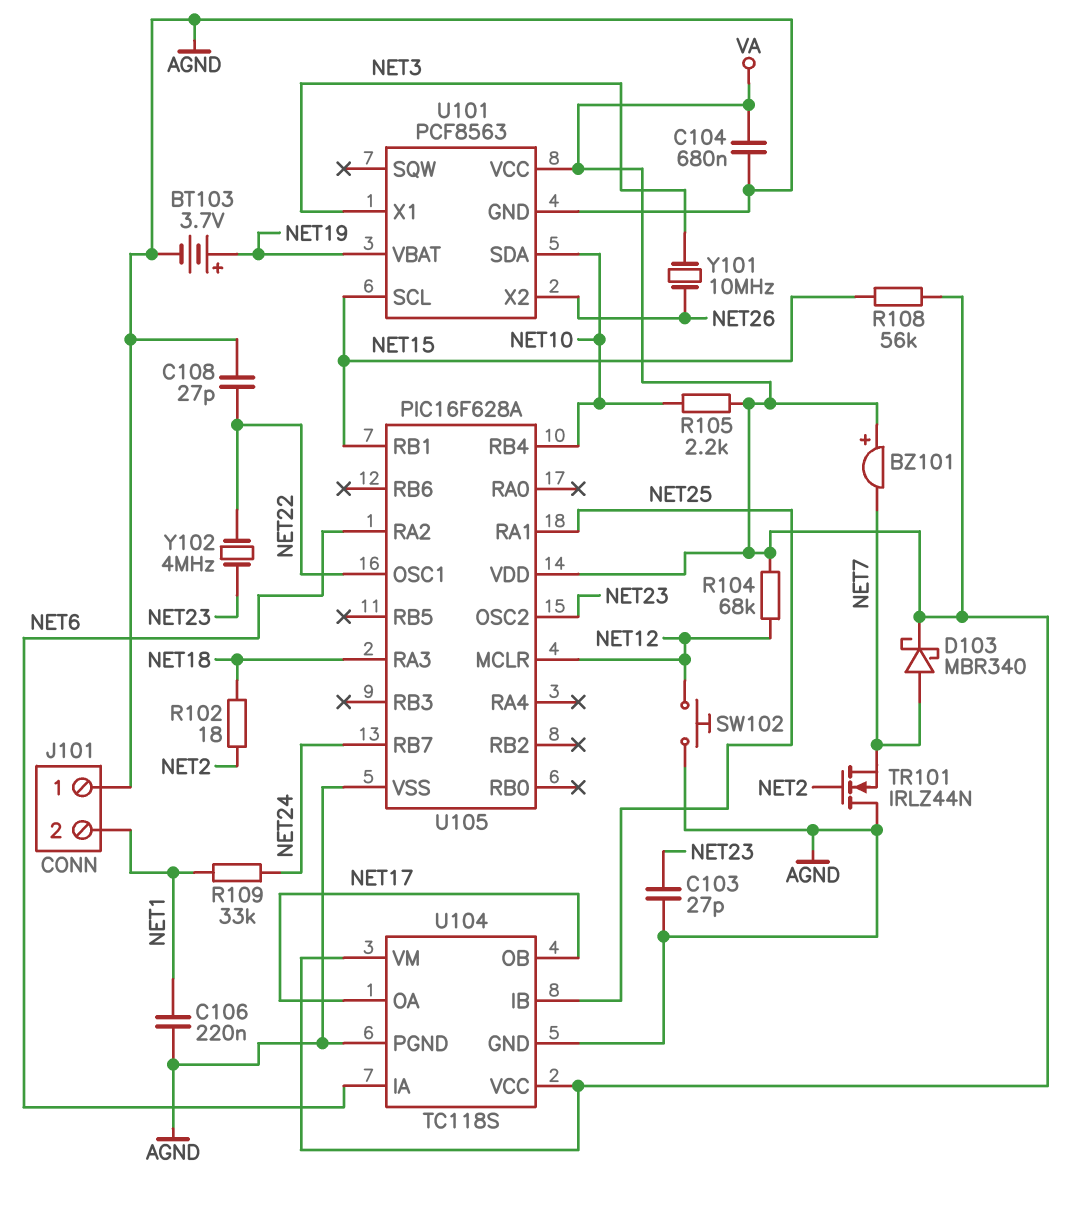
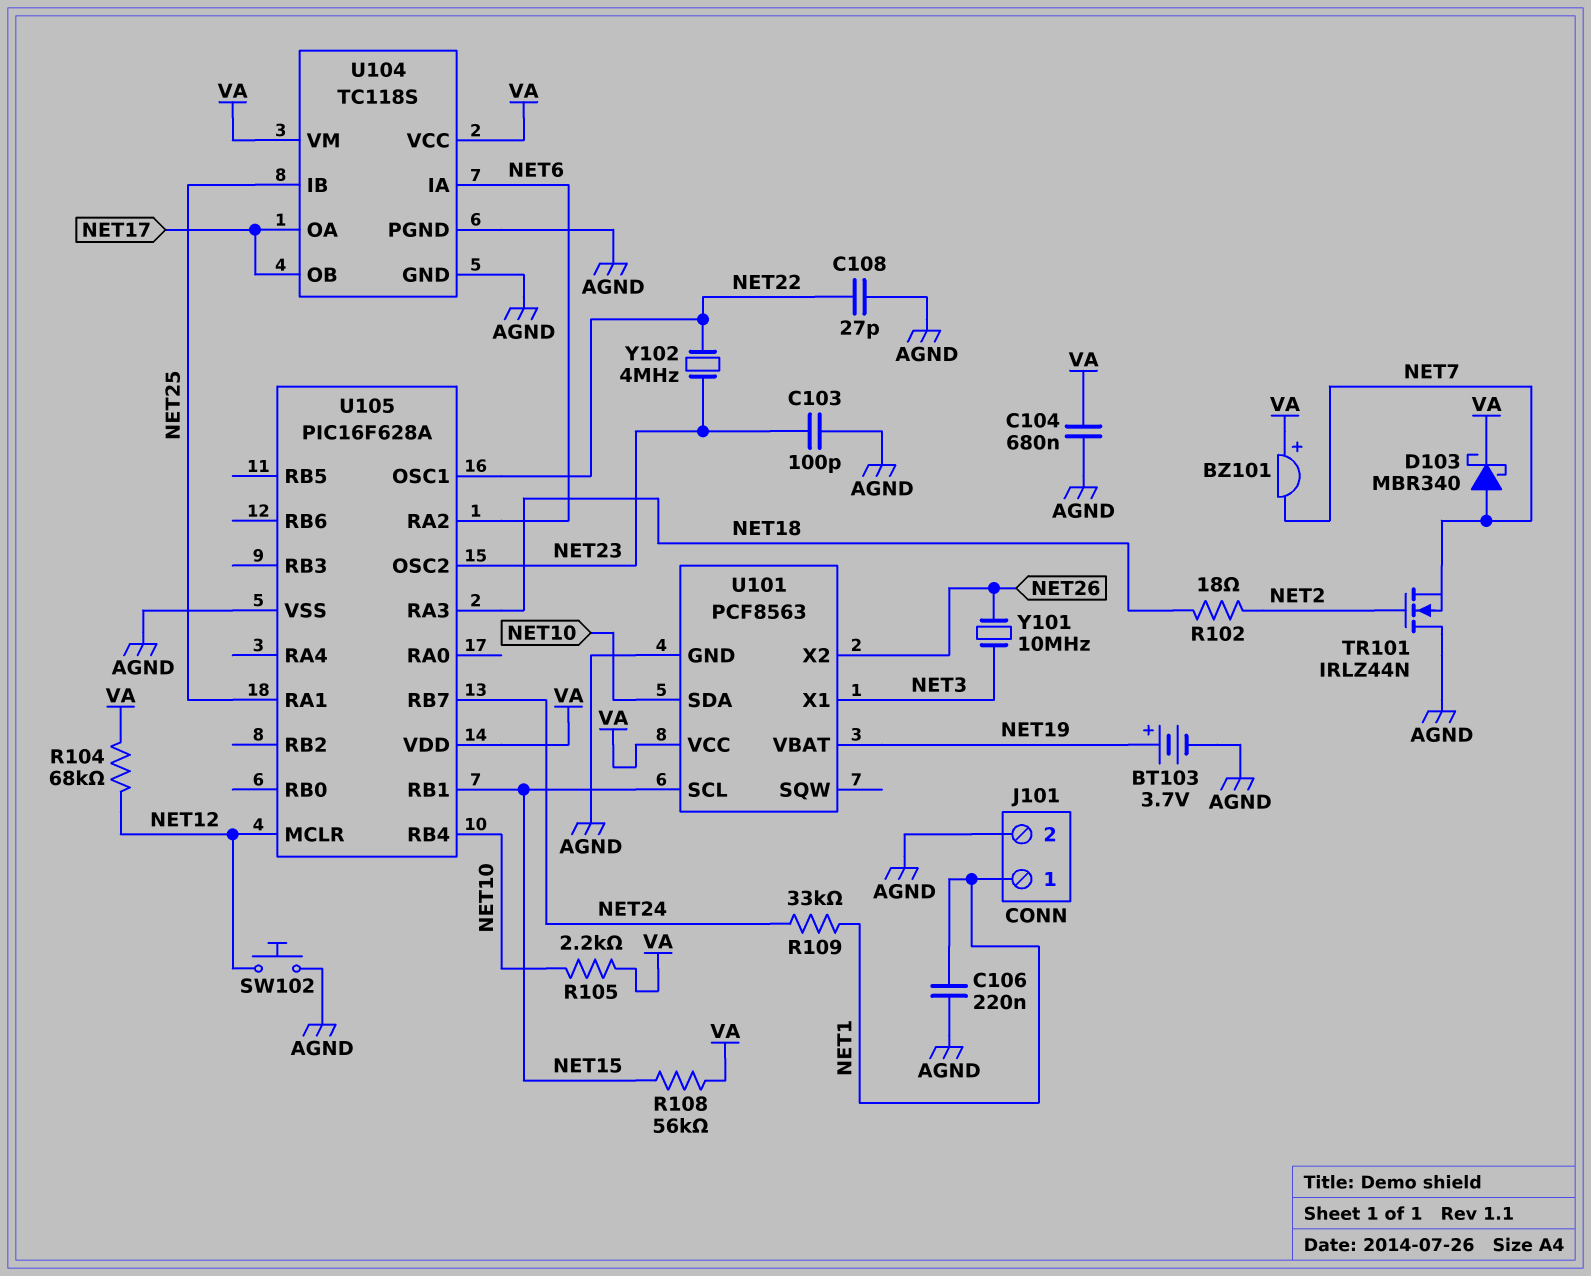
C103: 27pF (AGND, NET23) -> 100pF (AGND, NET23)
J101 pin 1: AGND -> NET1
J101 pin 2: NET1 -> AGND

